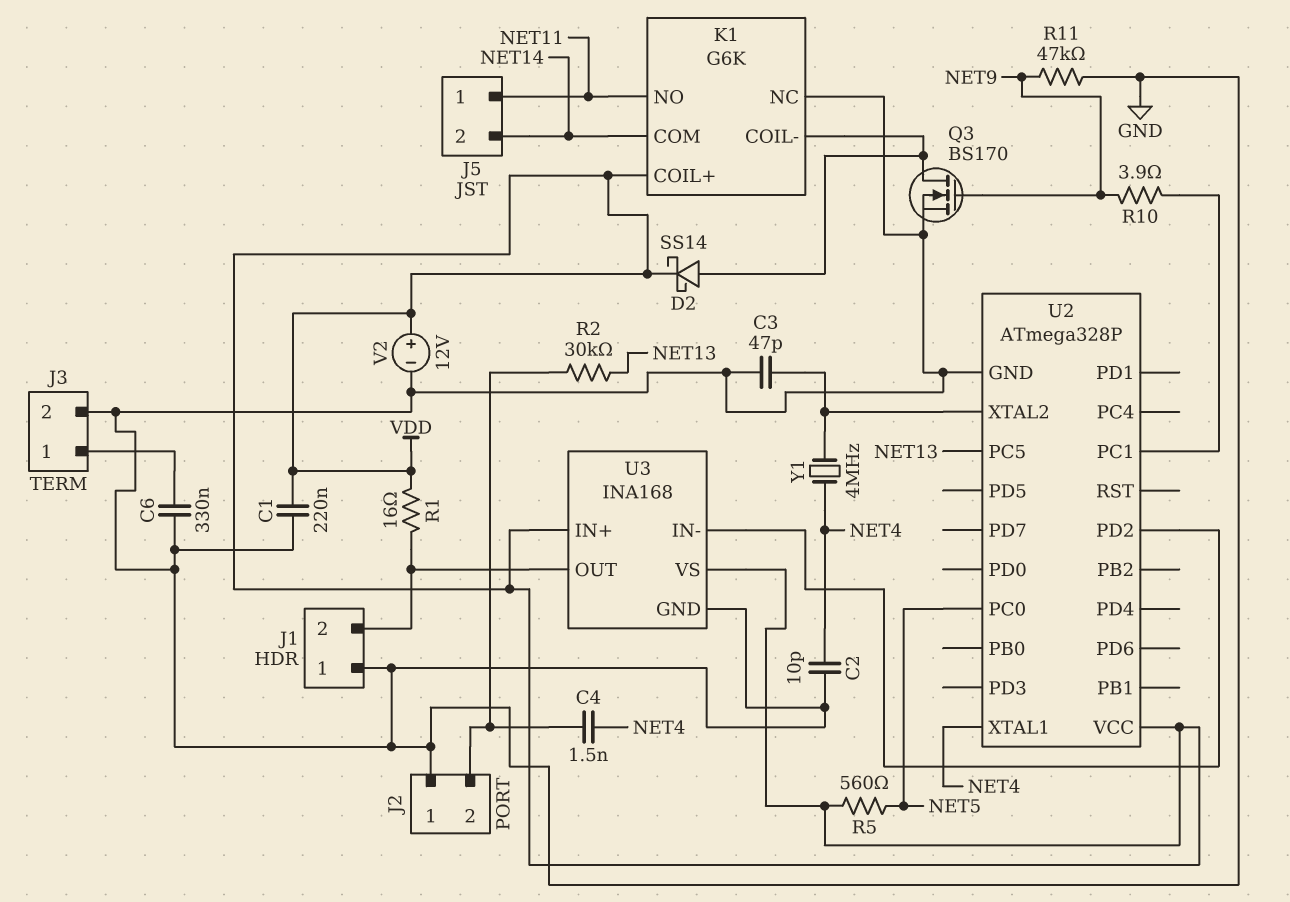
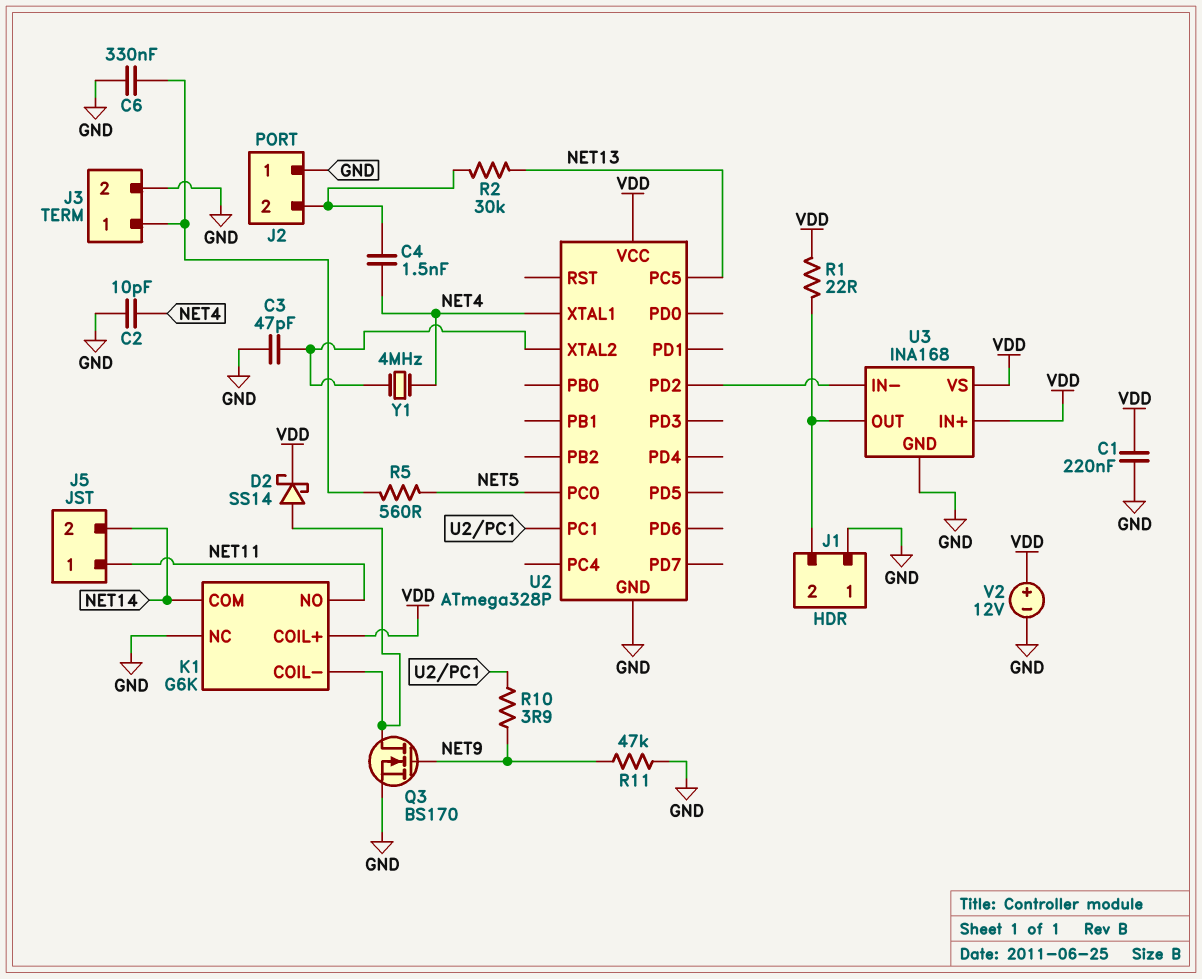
R1: 16 (J1/2, VDD) -> 22 (J1/2, VDD)
R5: 560 (NET5, VDD) -> 560 (J3/1, NET5)

